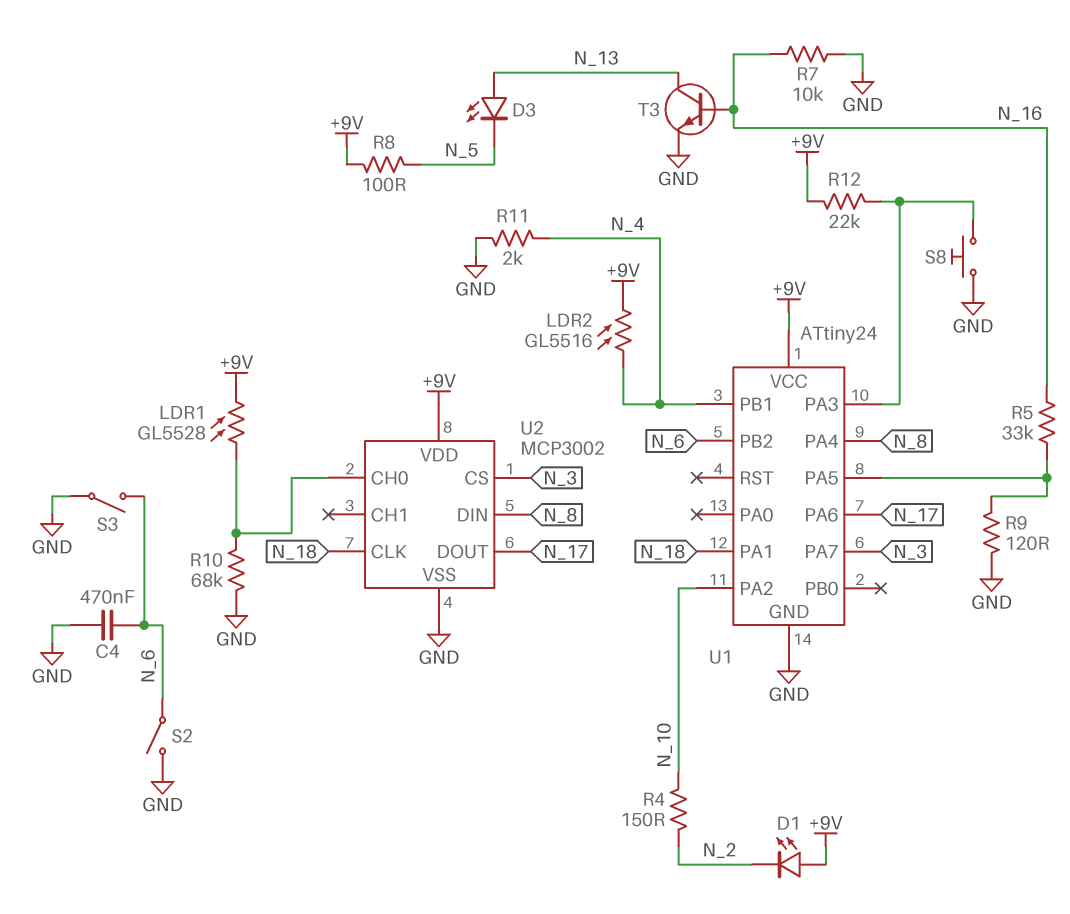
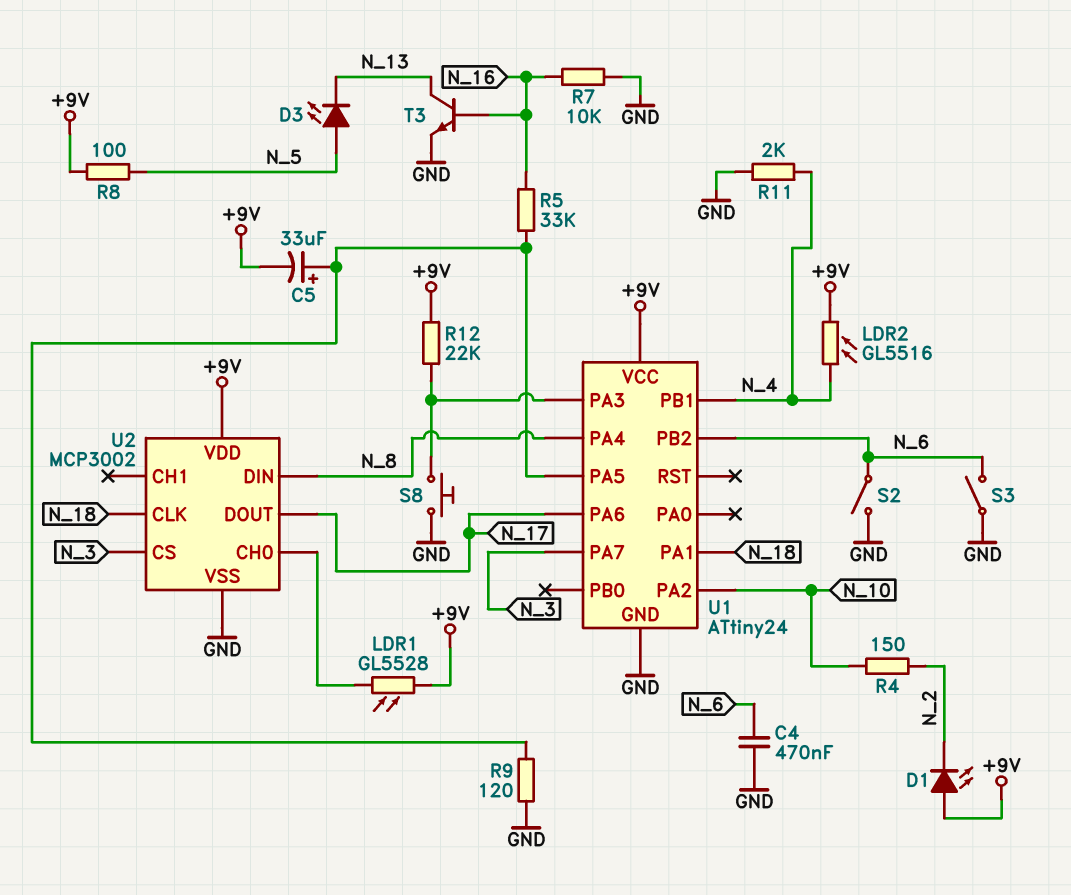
C5: none -> 33uF (plus U1/PA5, minus +9V)
D3: LED (A N_13, K N_5) -> LED (A N_5, K N_13)
R10: 68k (GND, U2/CH0) -> none

